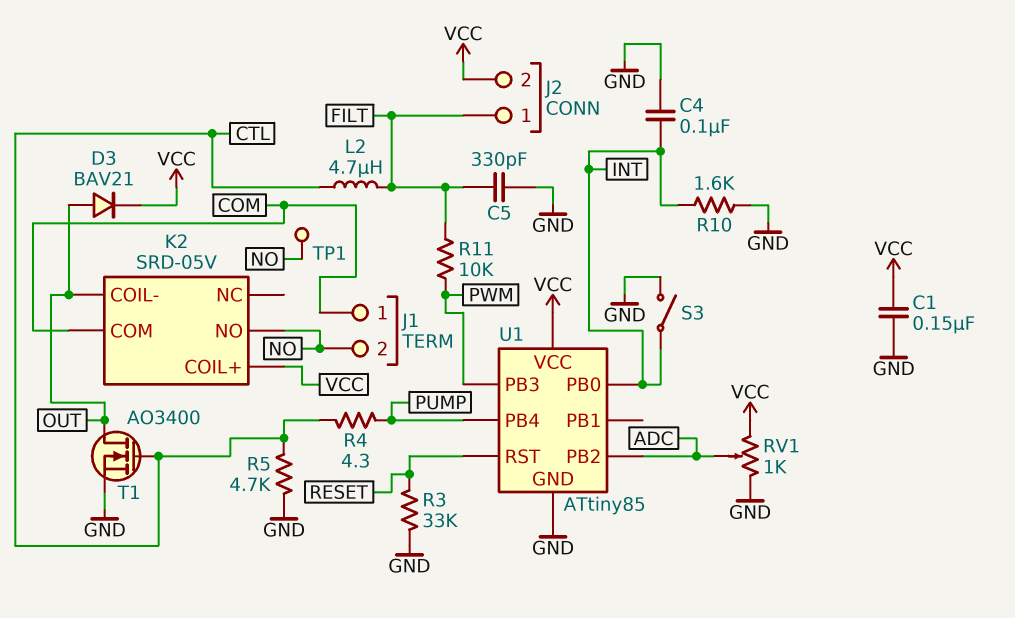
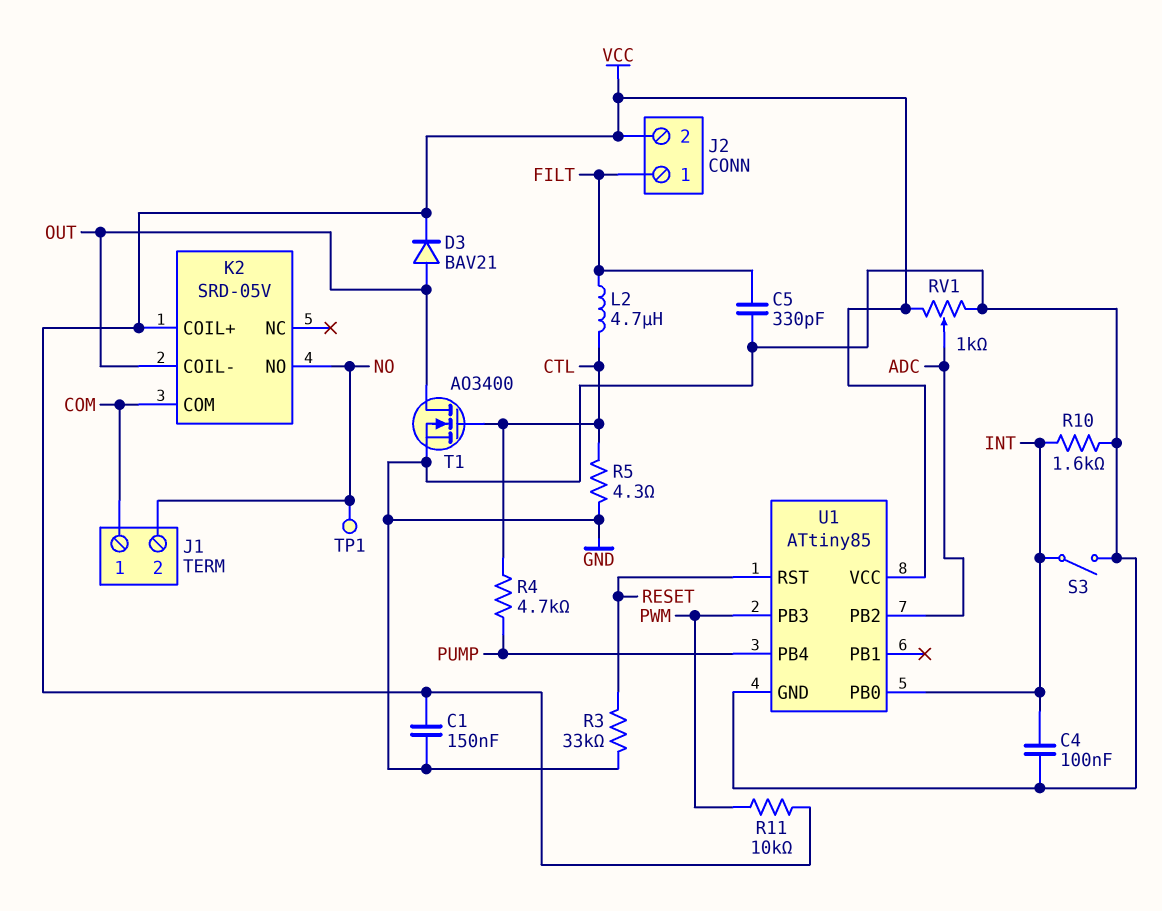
R4: 4.3 (CTL, PUMP) -> 4.7k (CTL, PUMP)
R5: 4.7k (CTL, GND) -> 4.3 (CTL, GND)
R11: 10k (FILT, PWM) -> 10k (PWM, VCC)

